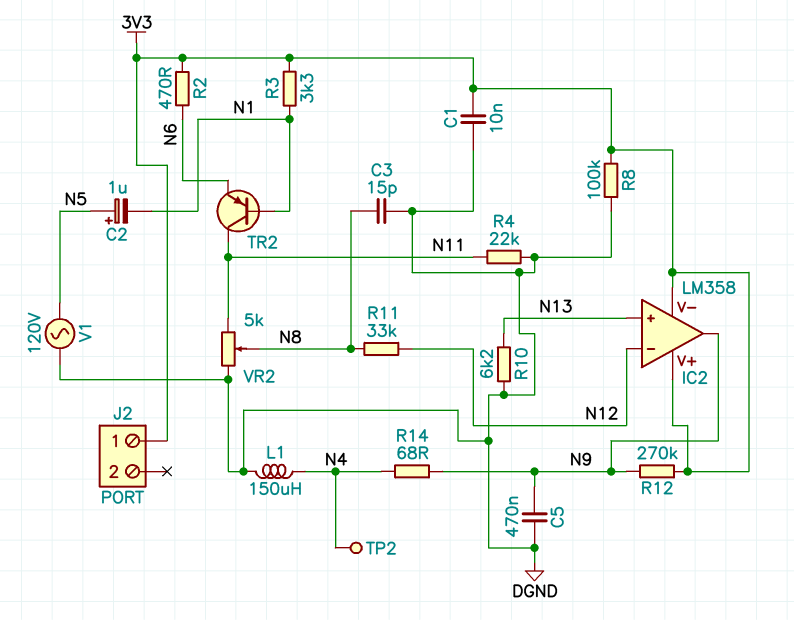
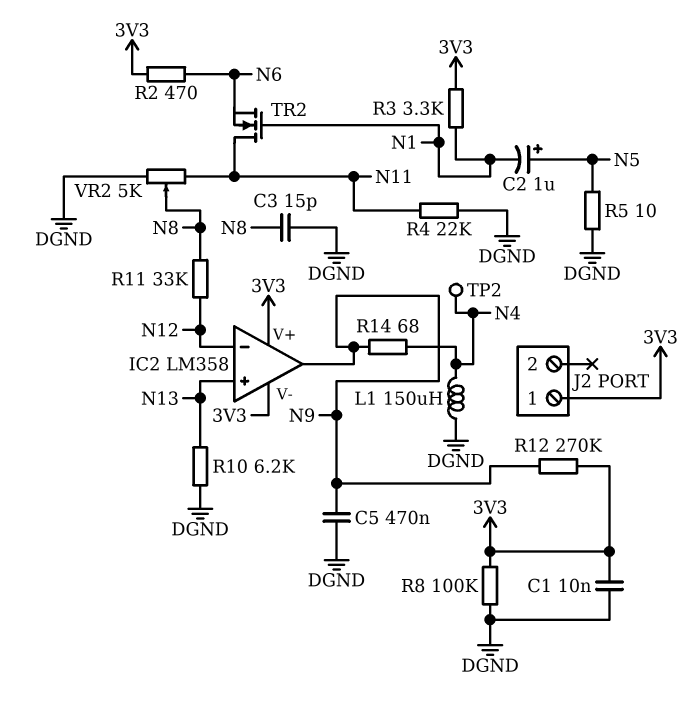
R5: none -> 10 (DGND, N5)
TR2: PNP (B N1, C N11, E N6) -> NMOS (G N1, D N11, S N6)
V1: AC 120V (DGND, N5) -> none

